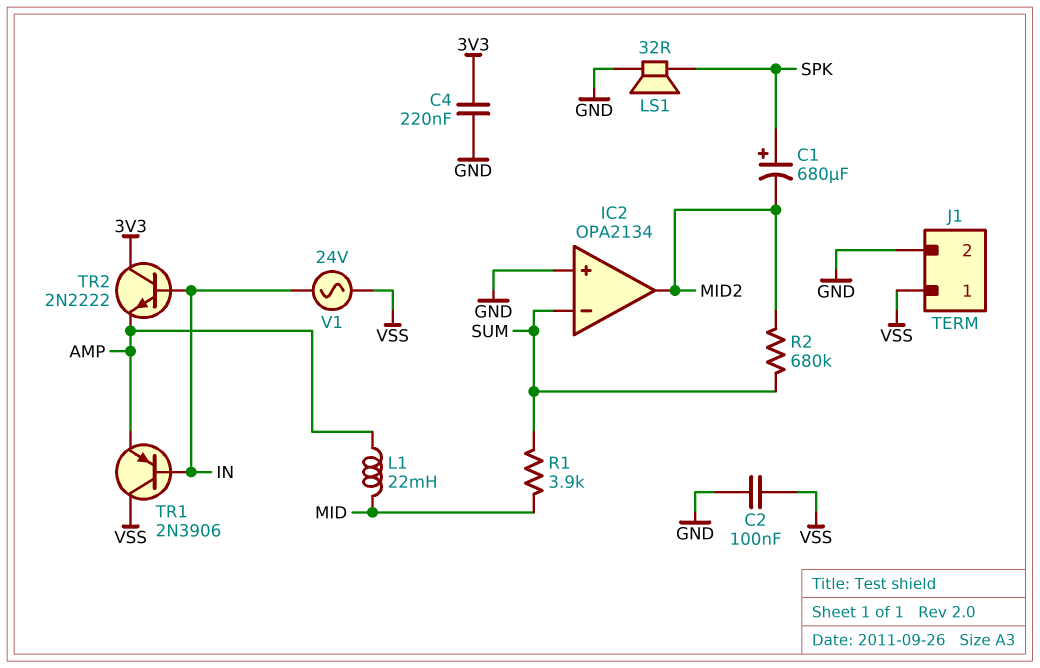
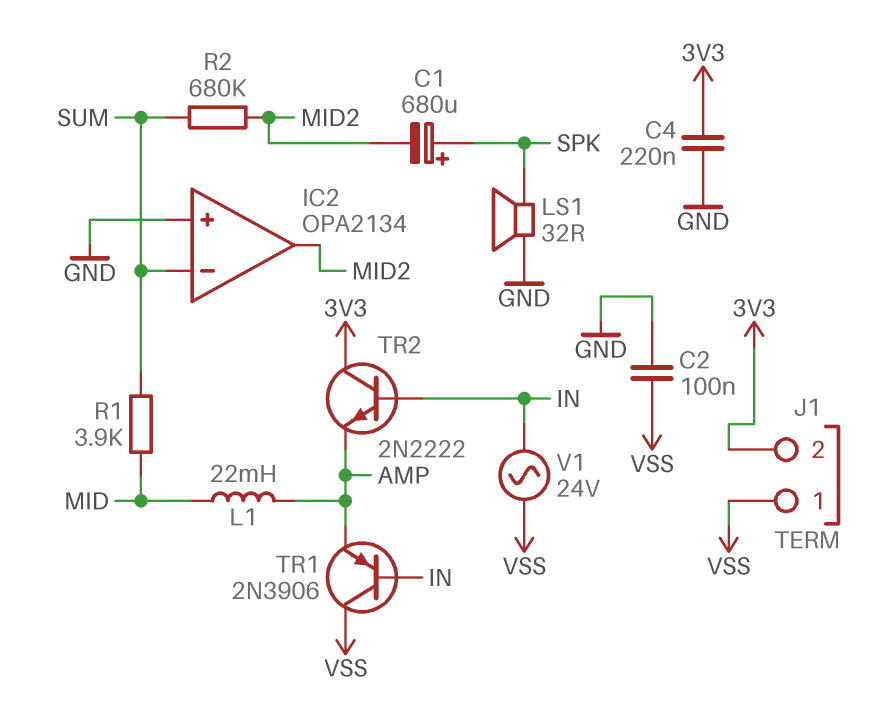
J1 pin 2: GND -> 3V3

